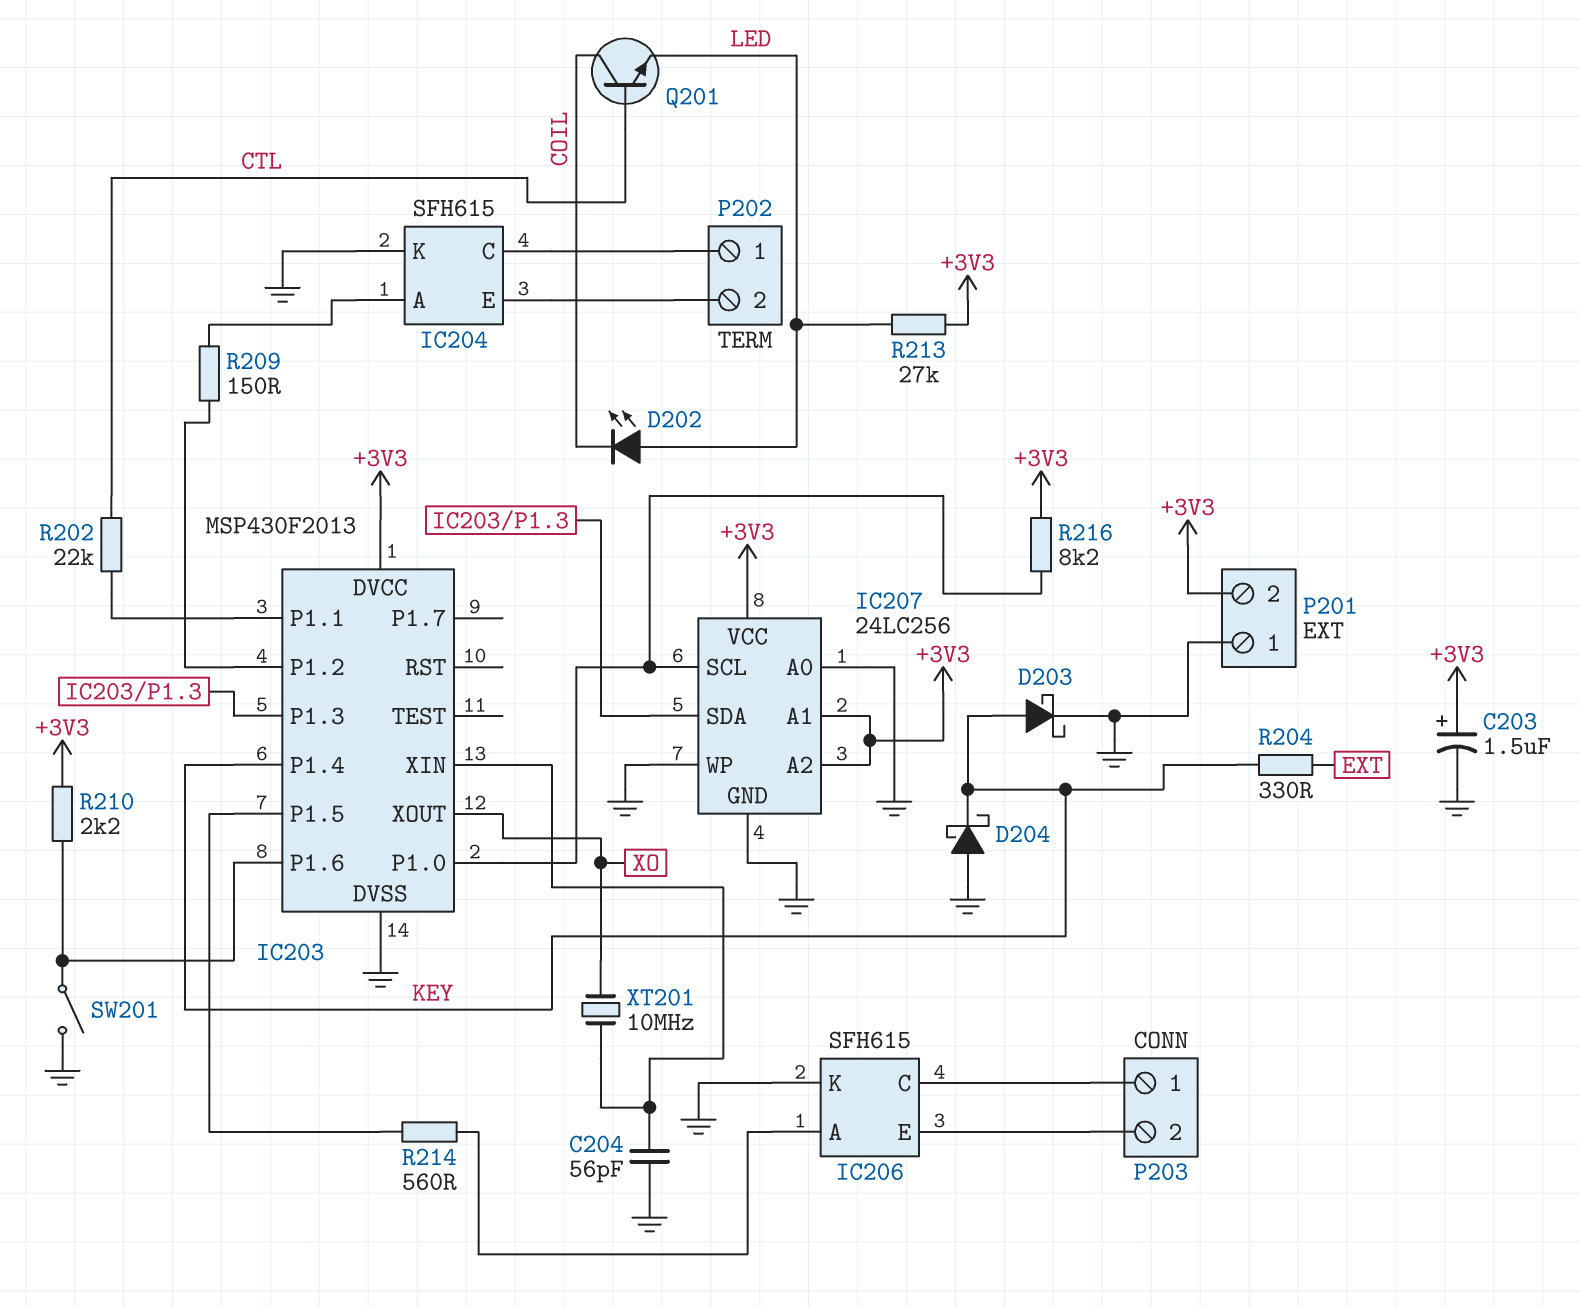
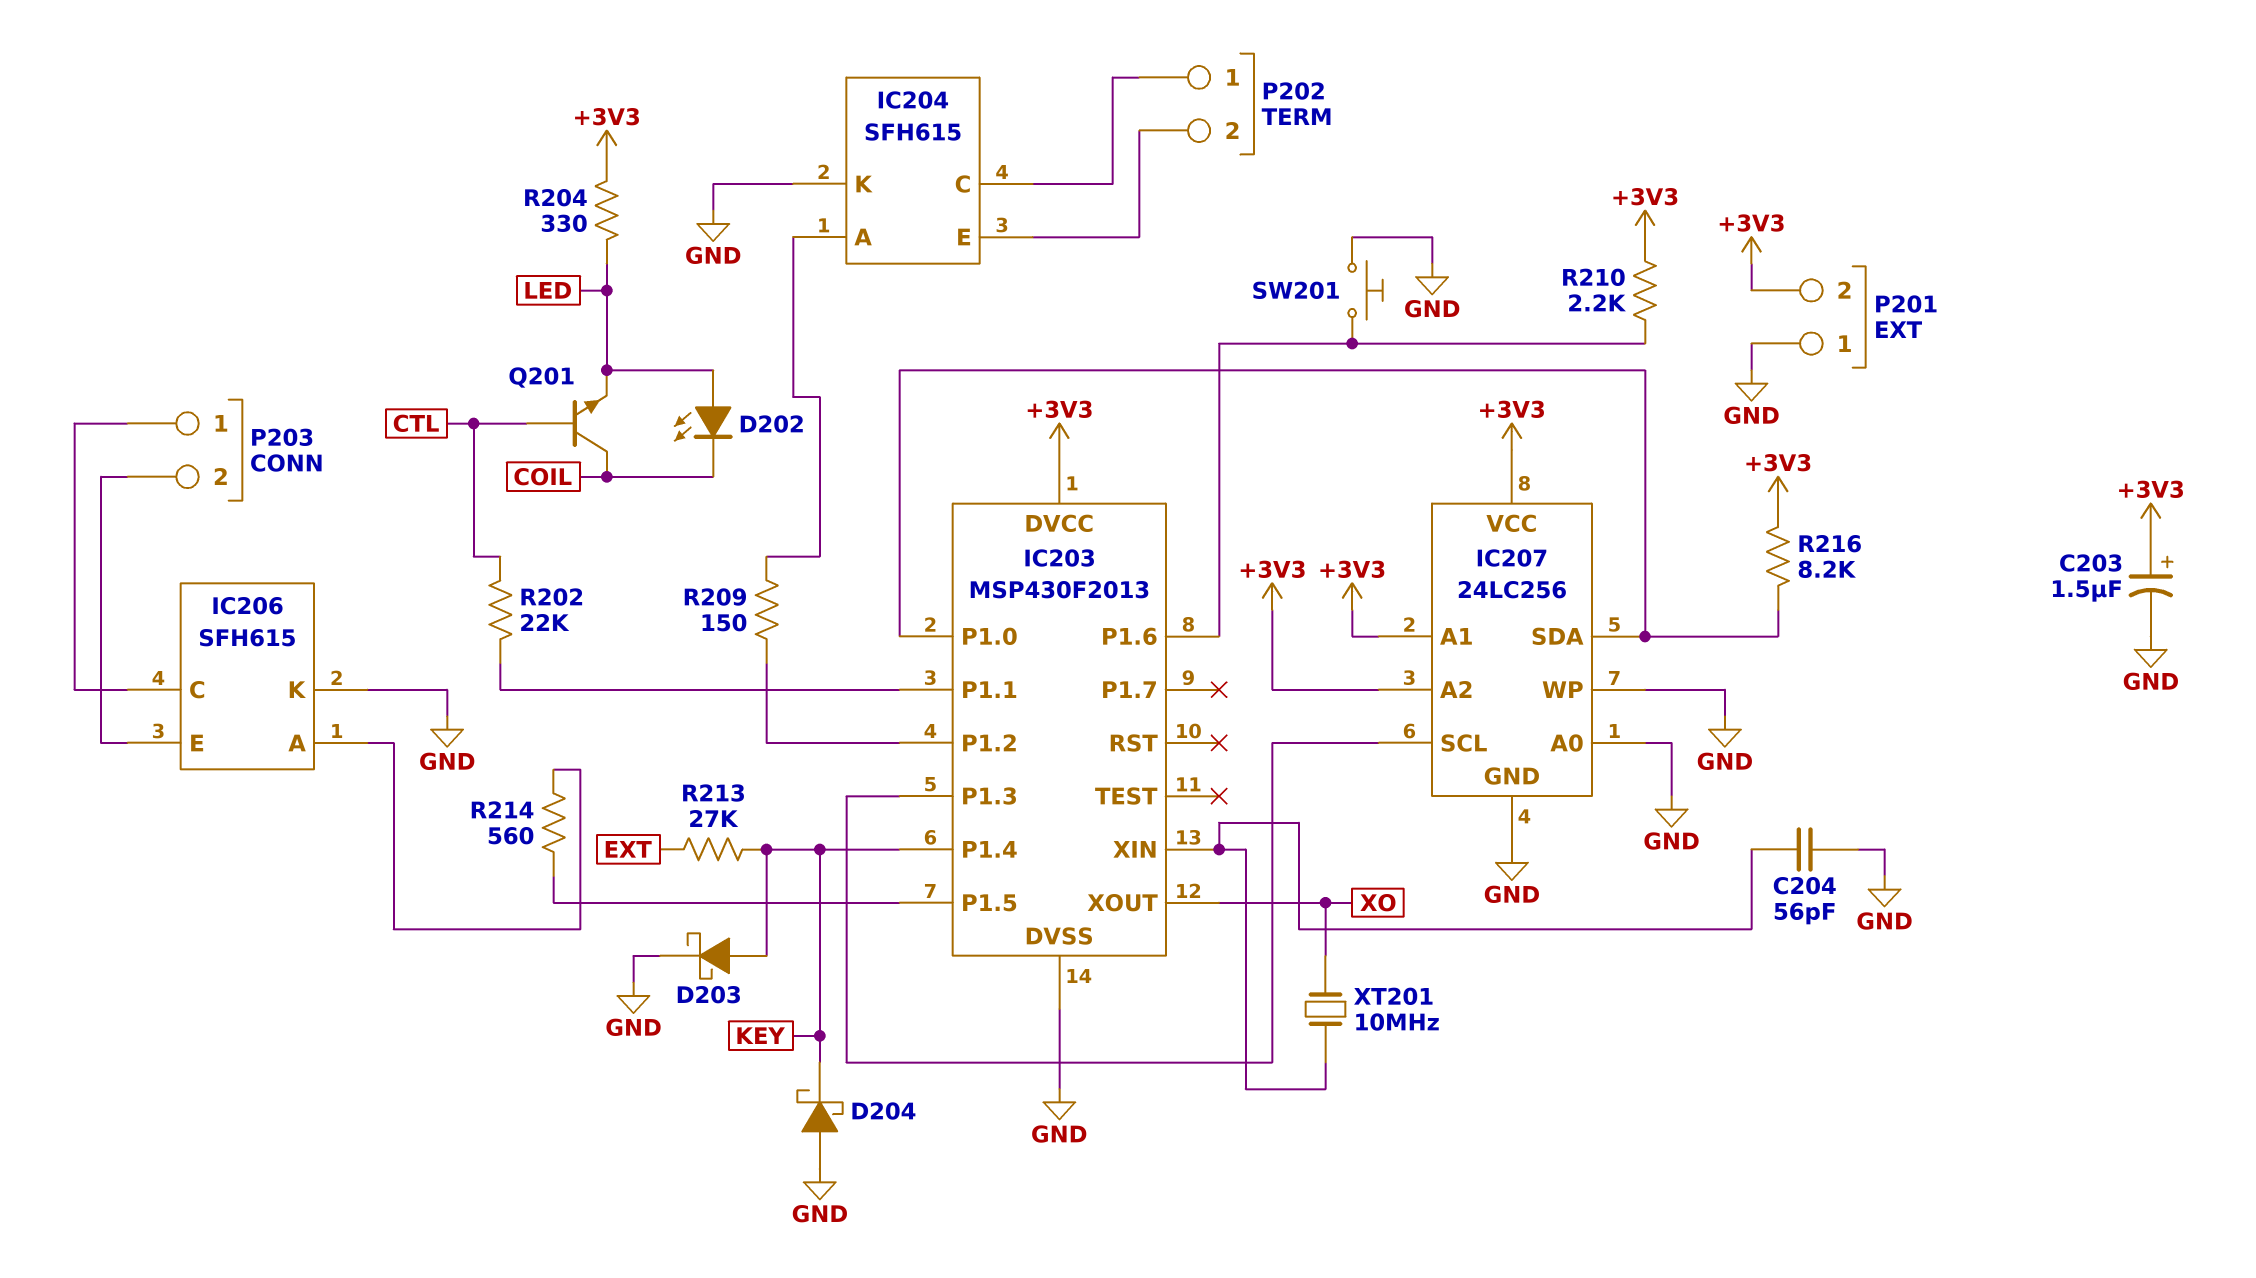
IC207 pin SCL: IC203/P1.0 -> IC203/P1.3
IC207 pin SDA: IC203/P1.3 -> IC203/P1.0
R204: 330 (EXT, KEY) -> 330 (+3V3, LED)
R213: 27k (+3V3, LED) -> 27k (EXT, KEY)
SW201: switch (GND, IC203/P1.6) -> button (GND, IC203/P1.6)

